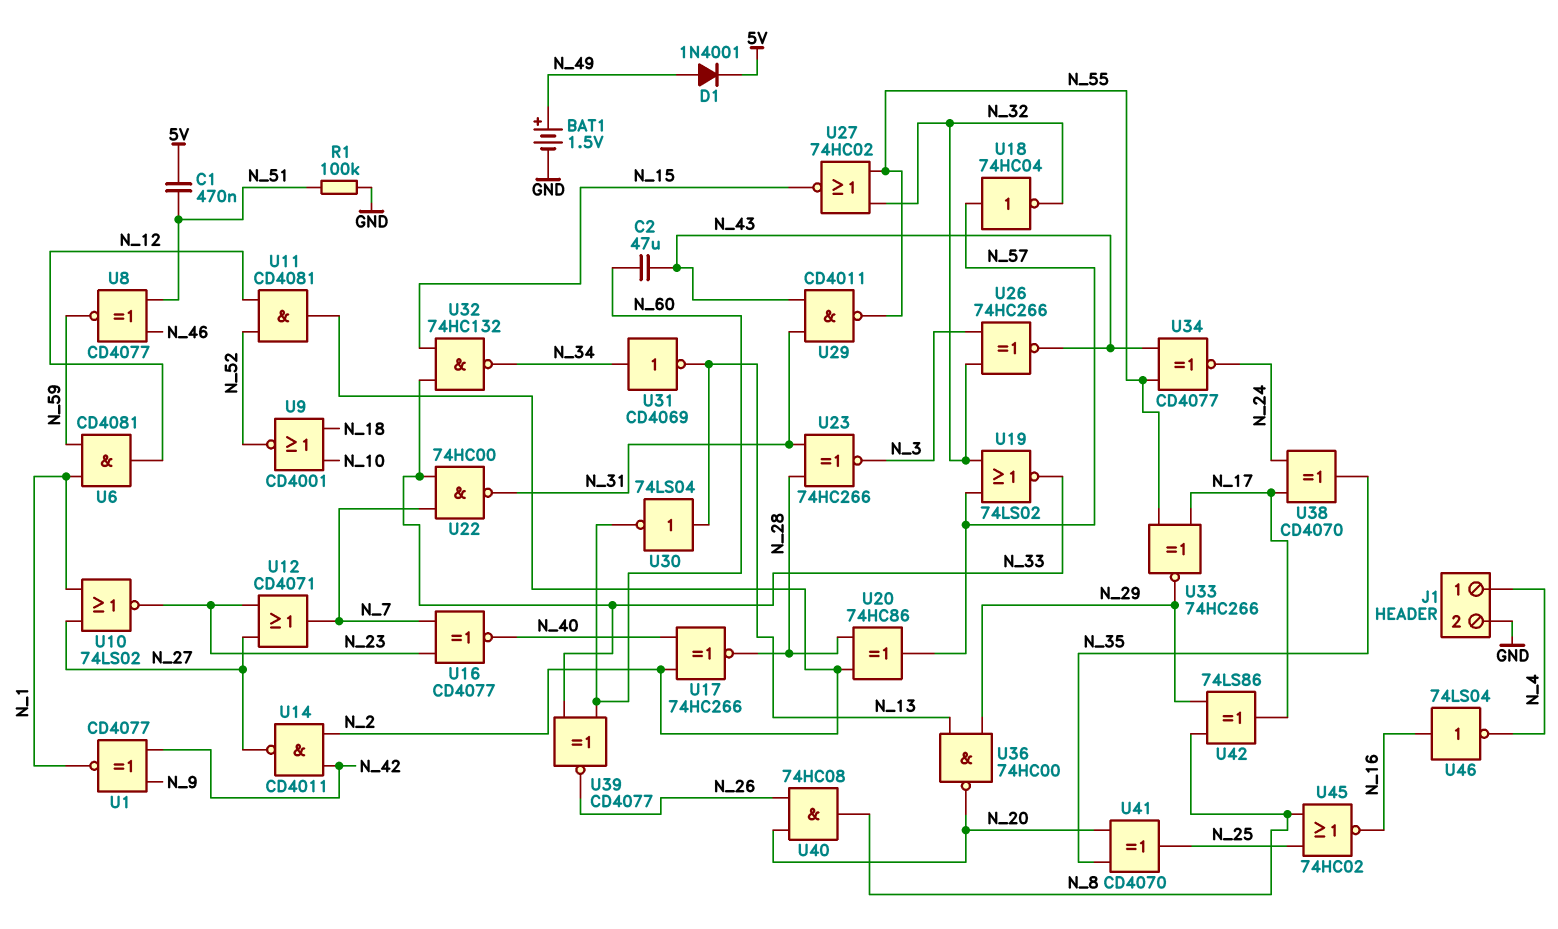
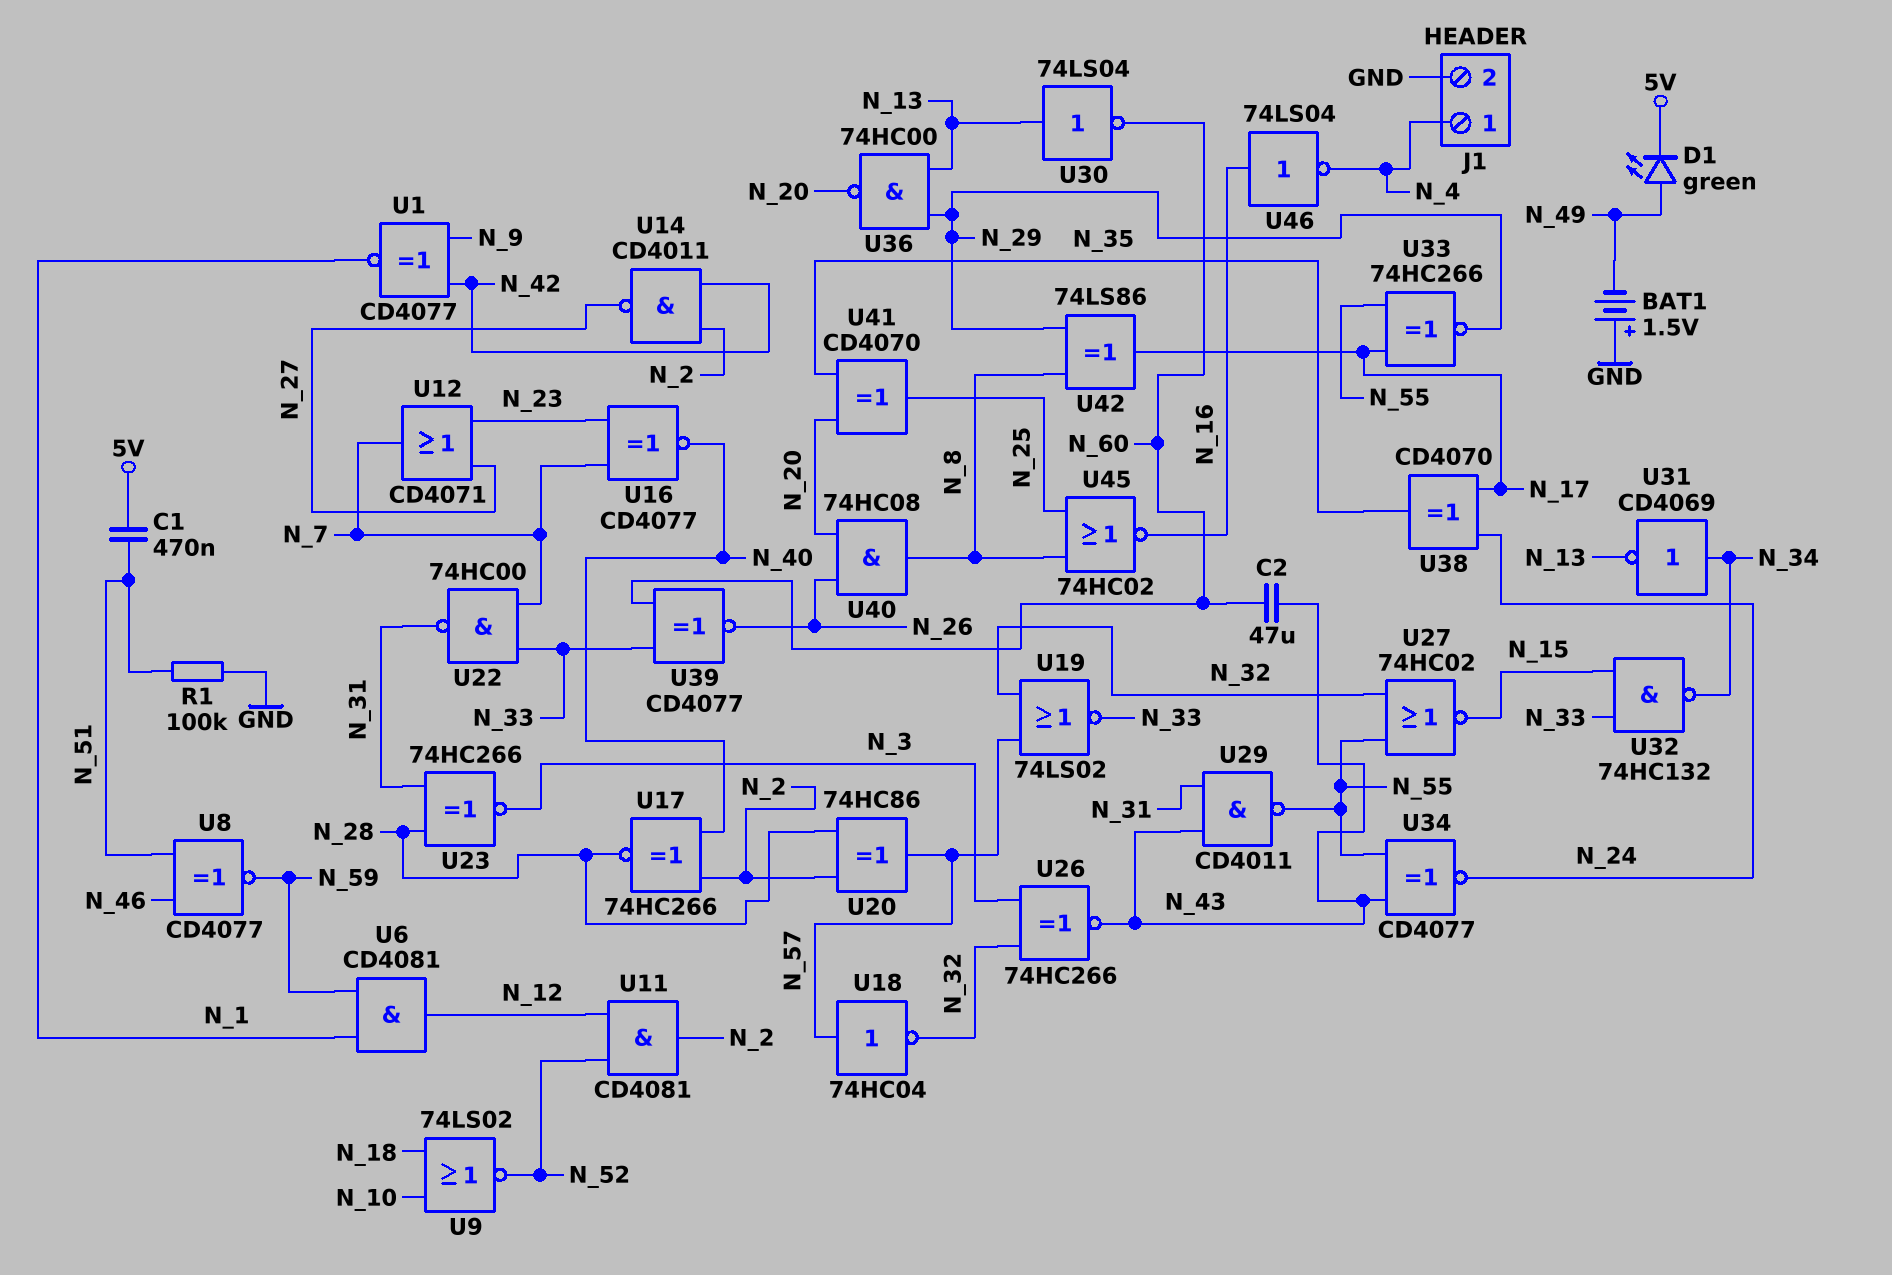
BAT1: 1.5V (plus N_49, minus GND) -> 1.5V (plus GND, minus N_49)
D1: diode 1N4001 (A N_49, K 5V) -> LED green (A N_49, K 5V)
U9: NOR CD4001 (in N_10, in N_18, out N_52) -> NOR 74LS02 (in N_10, in N_18, out N_52)
U10: NOR 74LS02 (in N_1, in N_27, out N_23) -> none

